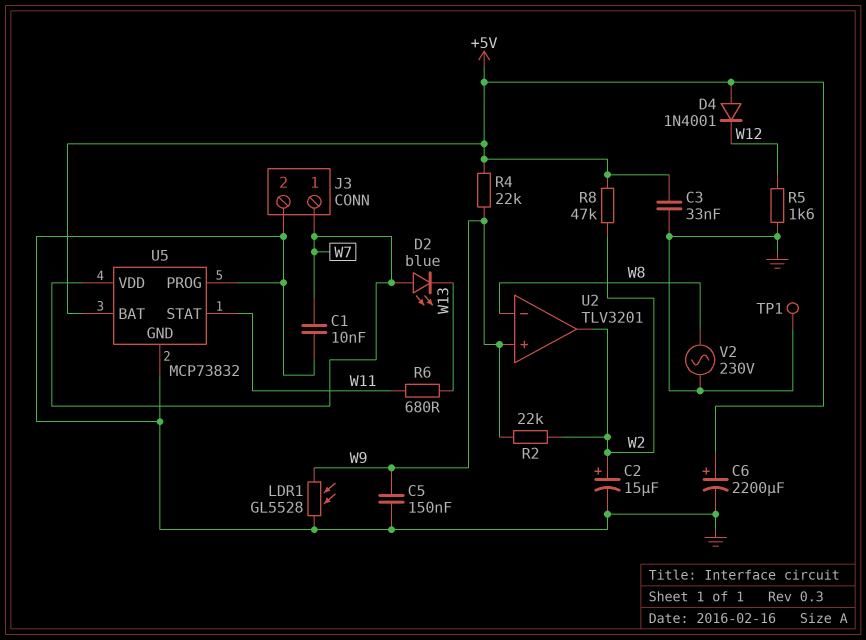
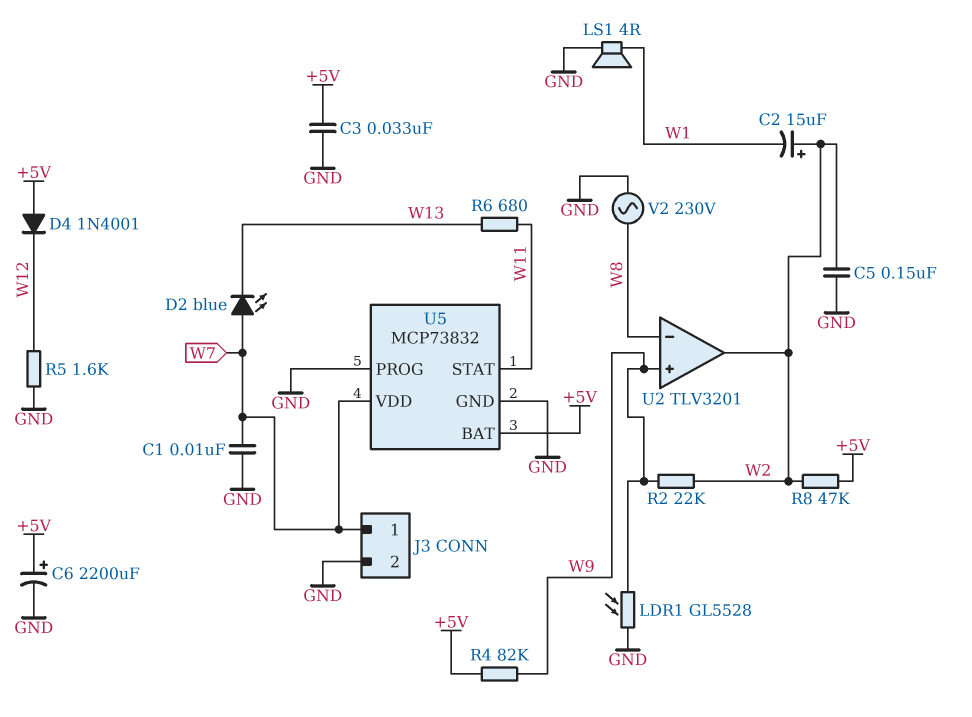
C2: 15uF (plus W2, minus GND) -> 15uF (plus W2, minus W1)
C5: 150nF (GND, W9) -> 150nF (GND, W2)
LS1: none -> speaker 4R (GND, W1)
R4: 22k (+5V, W9) -> 82k (+5V, W9)
TP1: test point (GND) -> none

